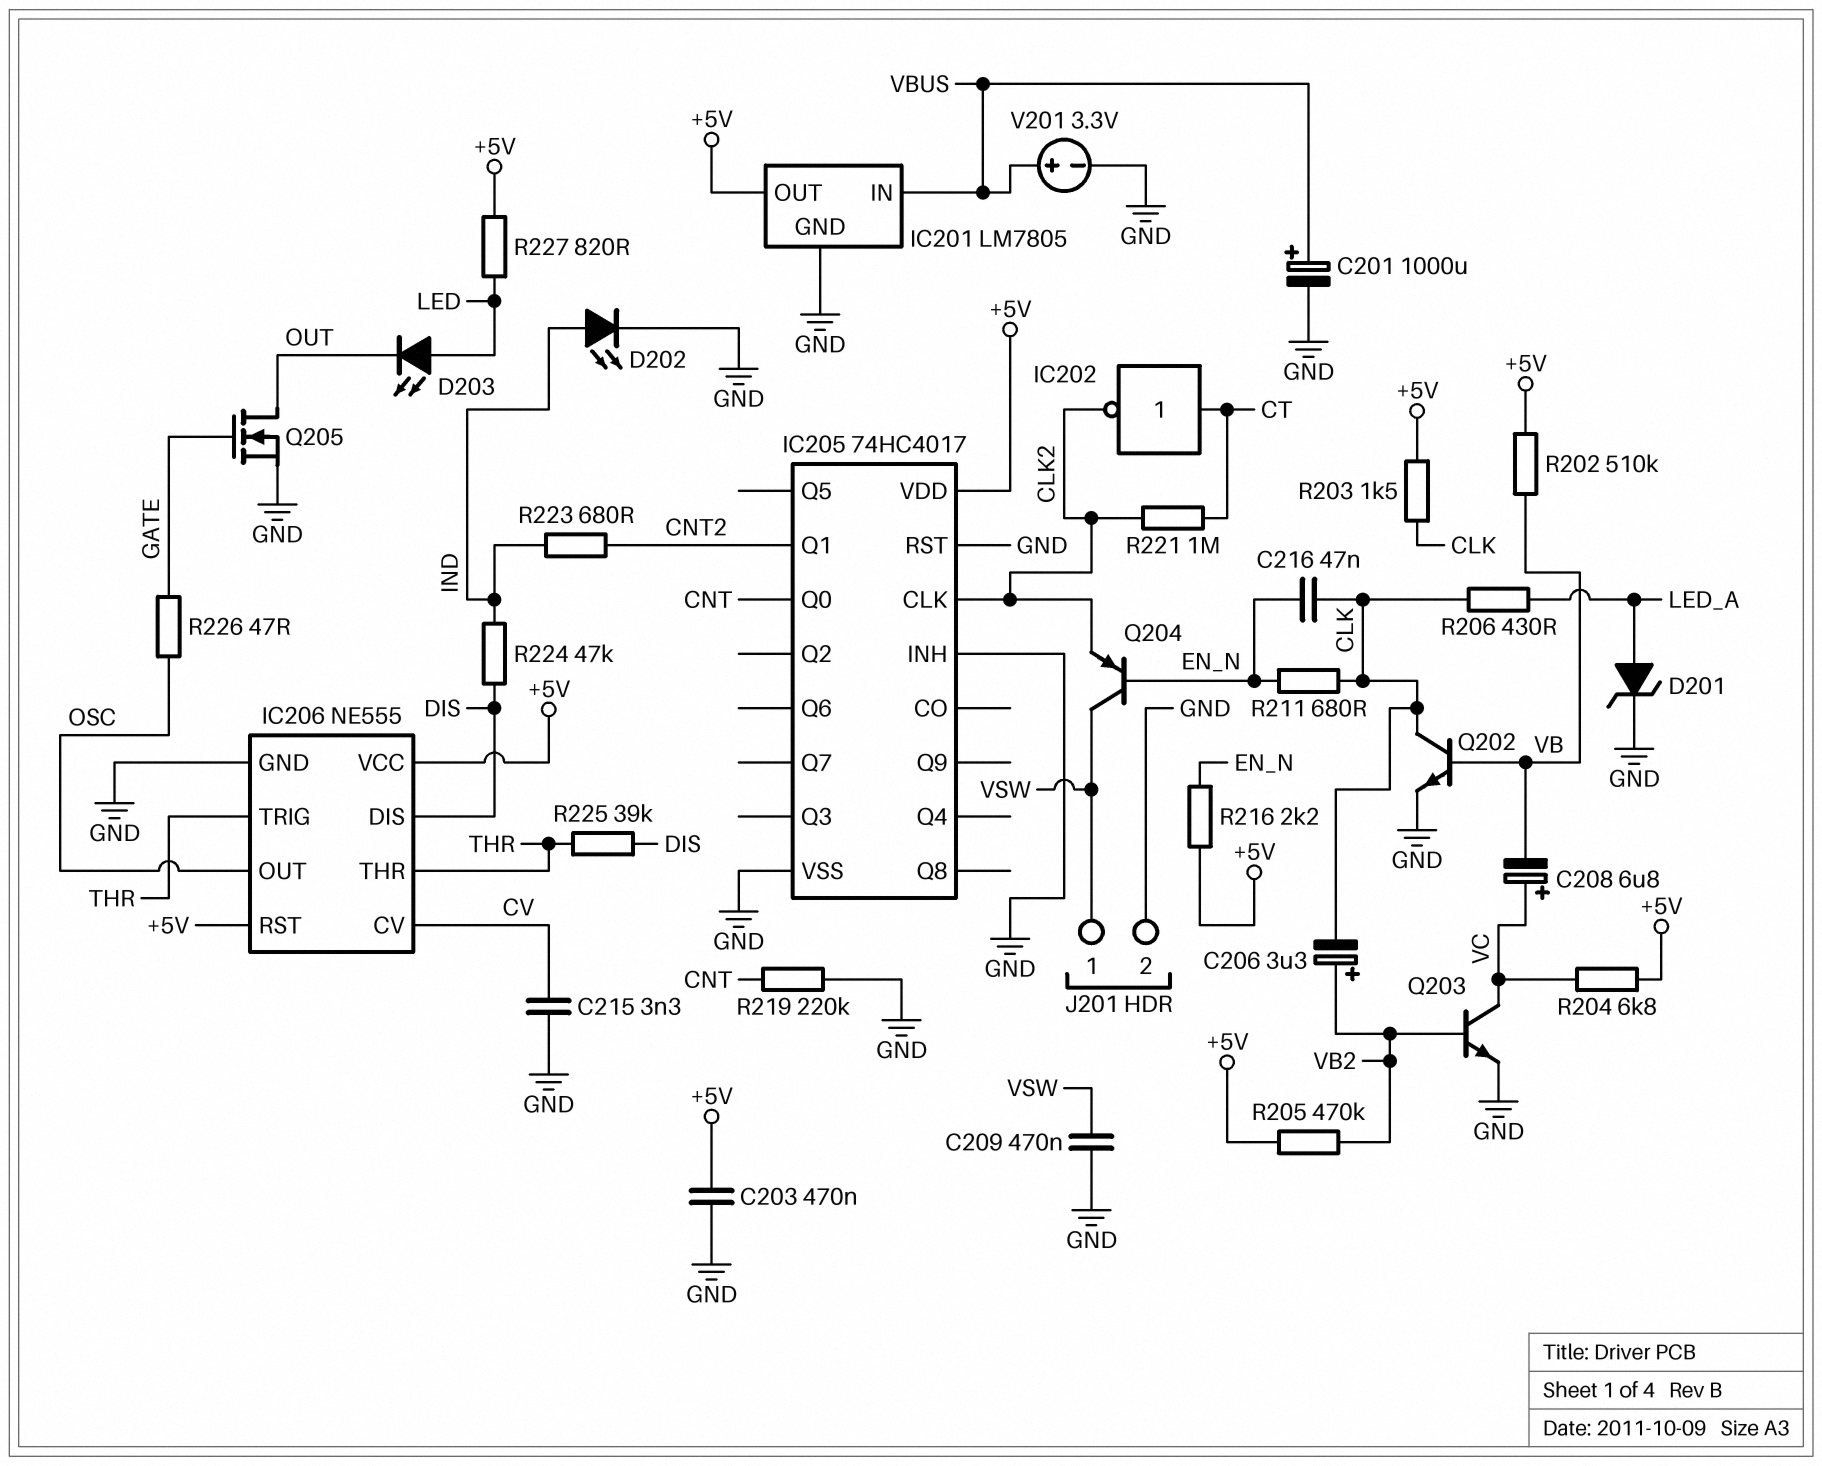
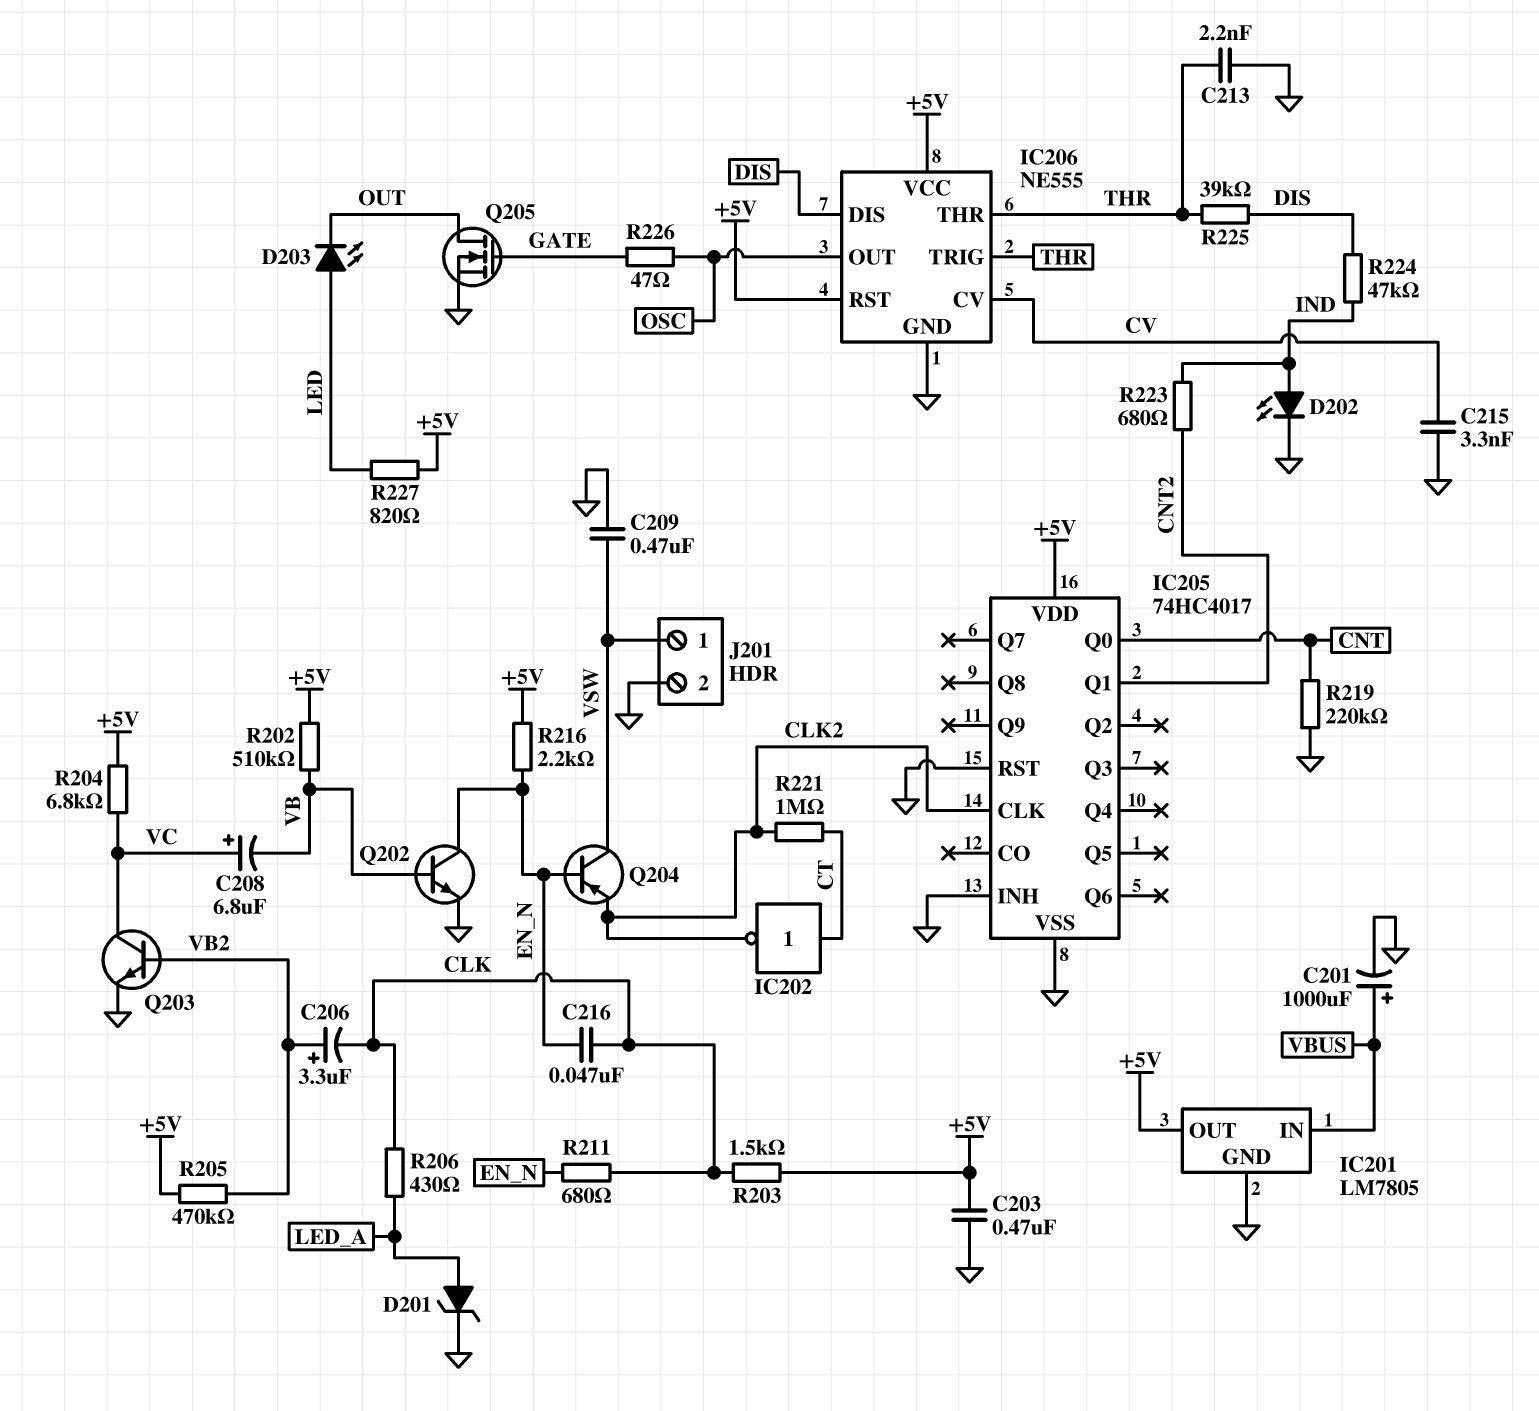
C213: none -> 2.2nF (GND, THR)
Q202: NPN (B VB, C CLK, E GND) -> NPN (B VB, C EN_N, E GND)
V201: 3.3V (plus VBUS, minus GND) -> none

